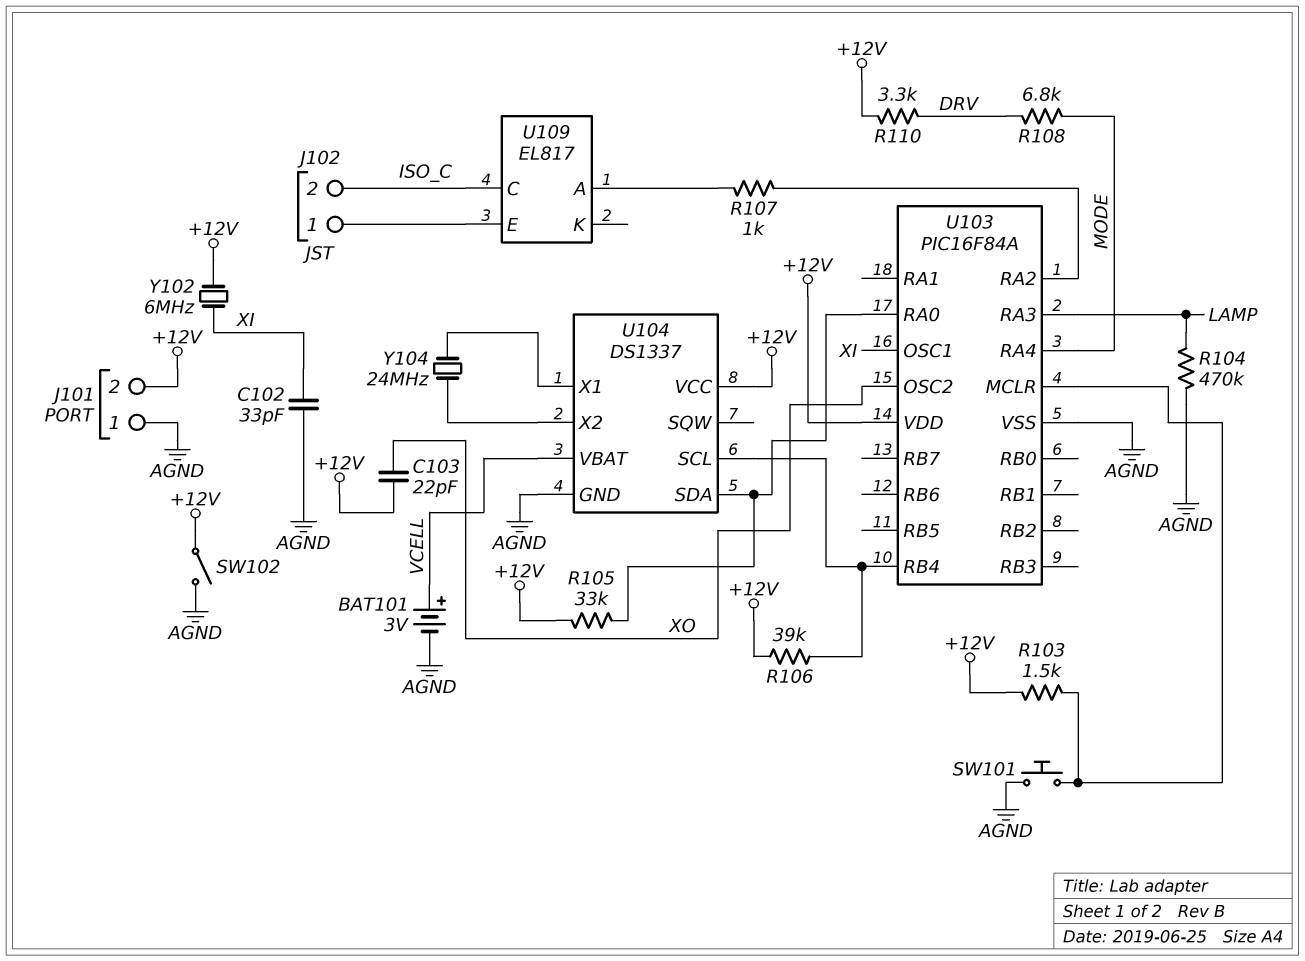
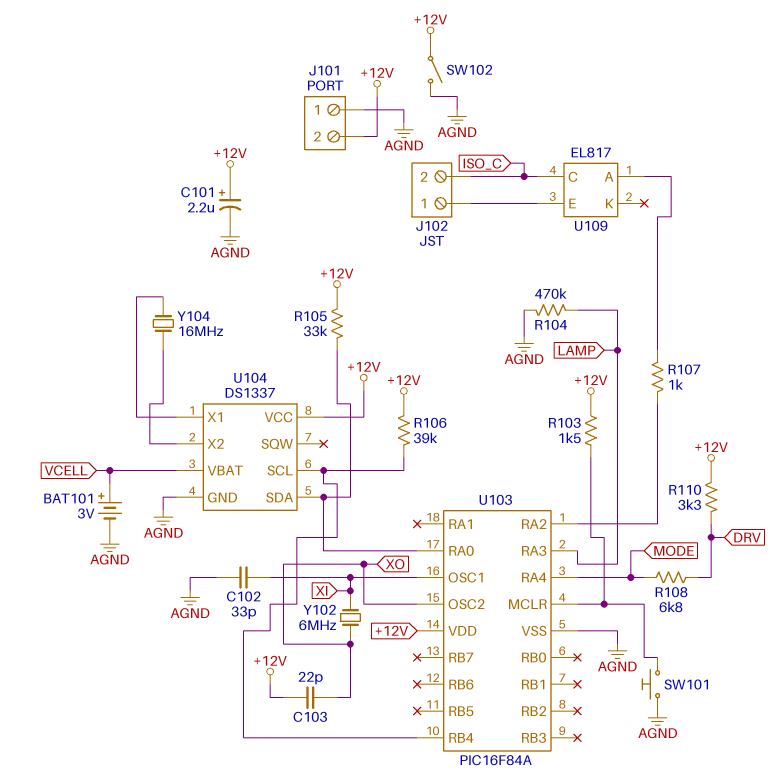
C101: none -> 2.2uF (plus +12V, minus AGND)
Y102: 6MHz (+12V, XI) -> 6MHz (XI, XO)
Y104: 24MHz (U104/X1, U104/X2) -> 16MHz (U104/X1, U104/X2)

